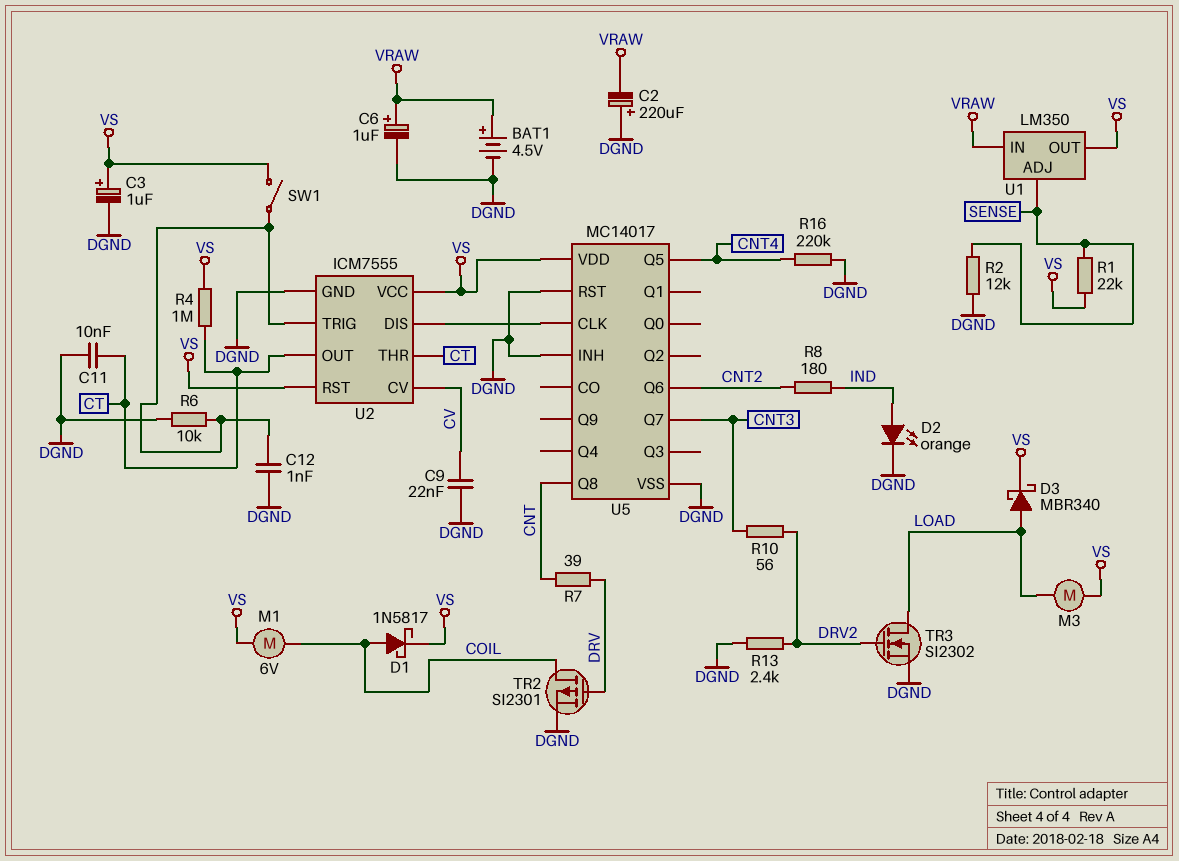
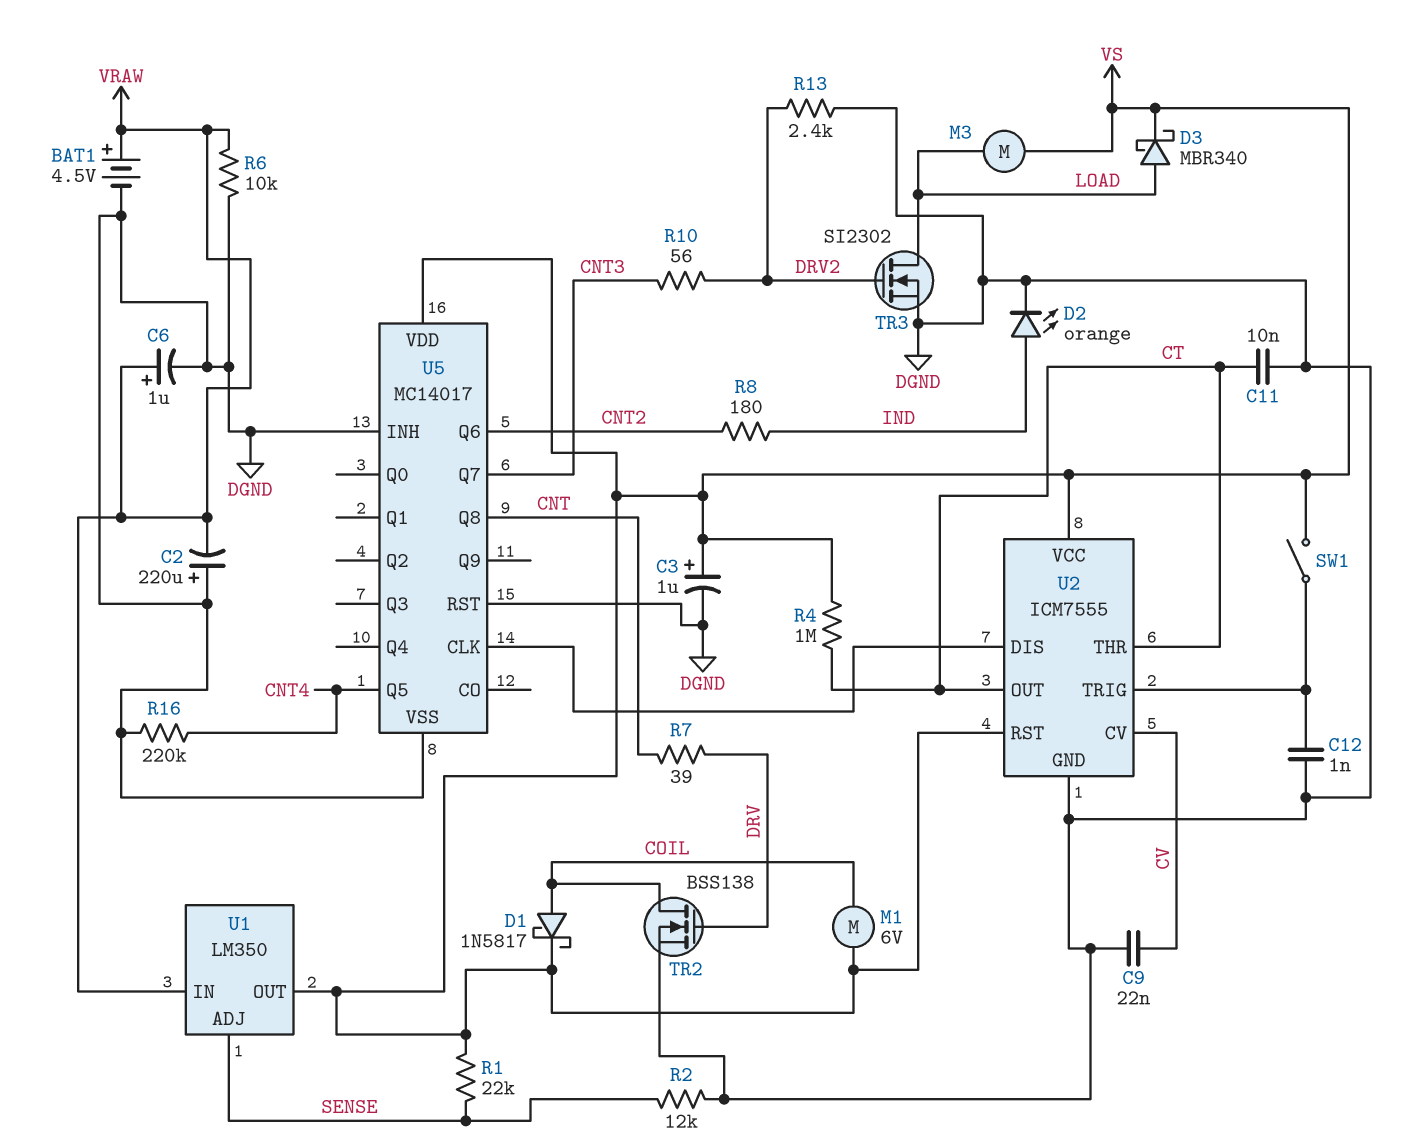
R6: 10k (DGND, U2/TRIG) -> 10k (DGND, VRAW)
TR2: PMOS SI2301 (G DRV, D COIL, S DGND) -> NMOS BSS138 (G DRV, D COIL, S DGND)

